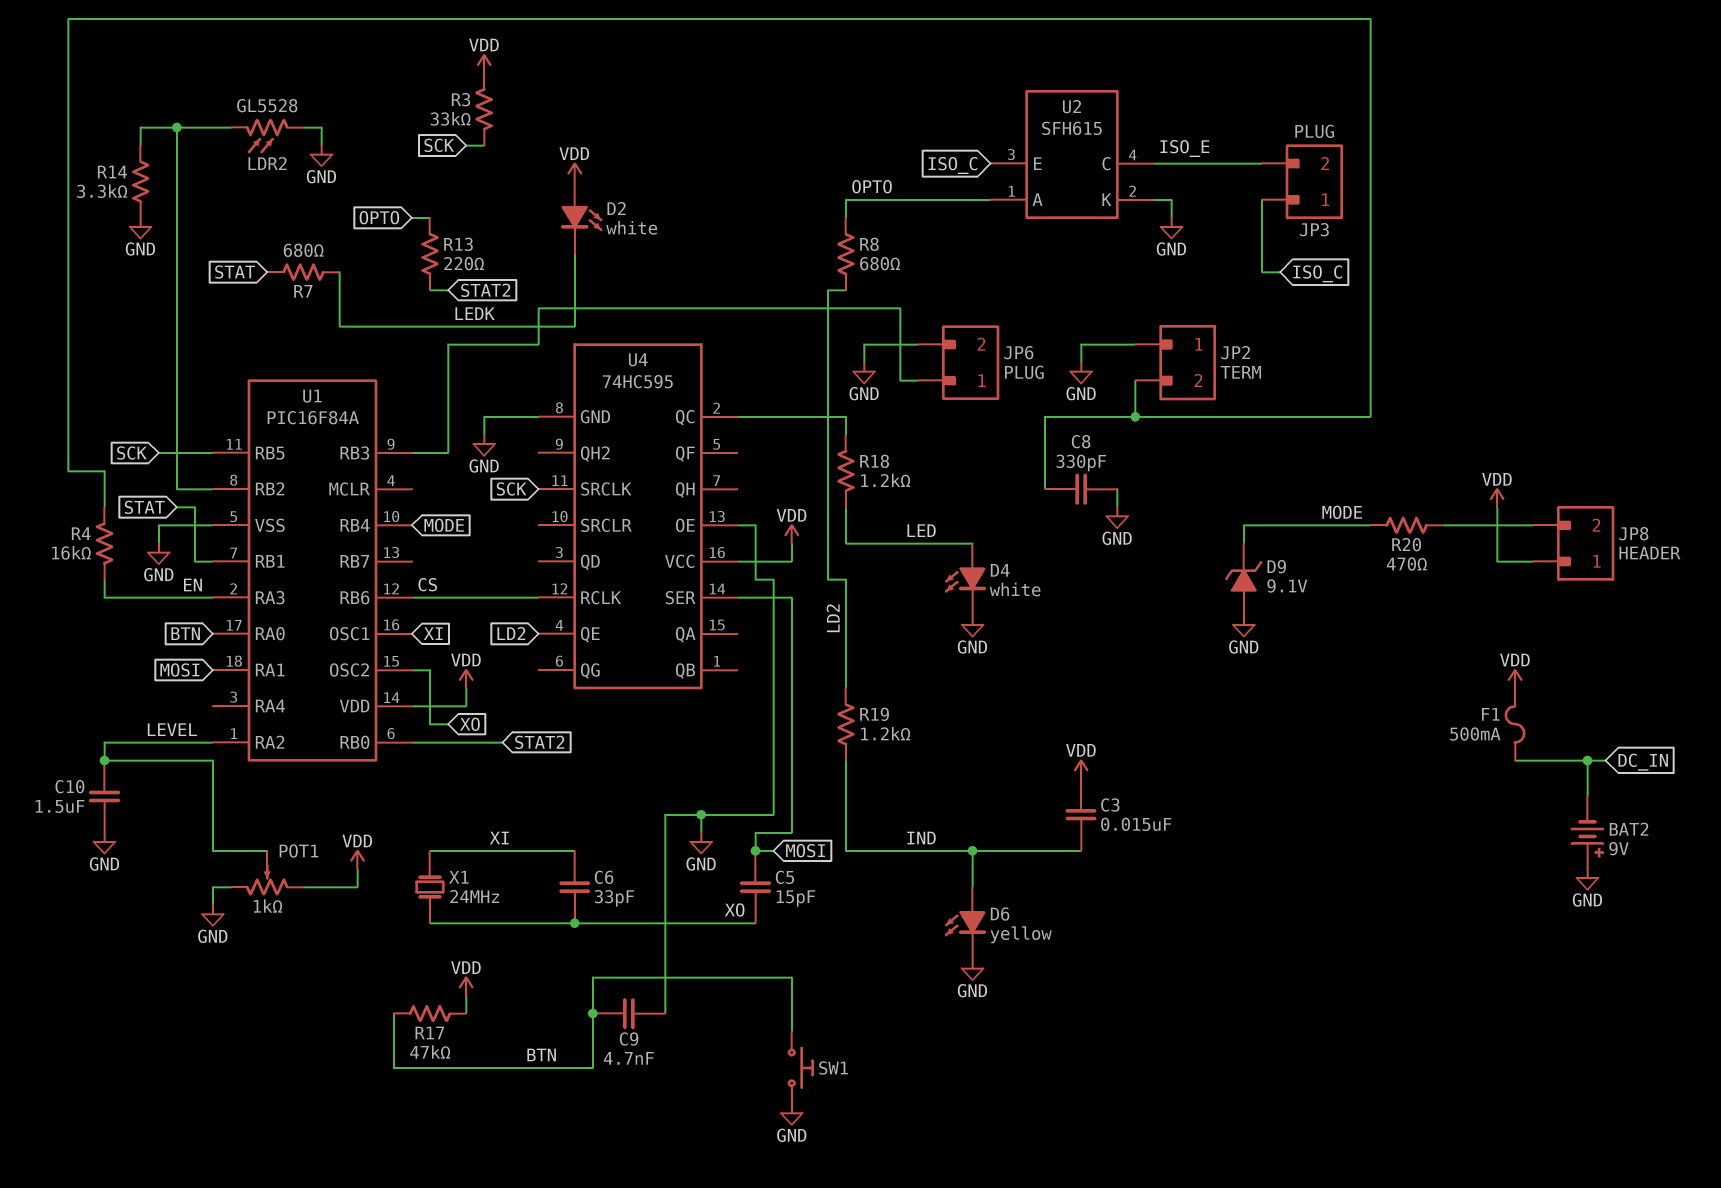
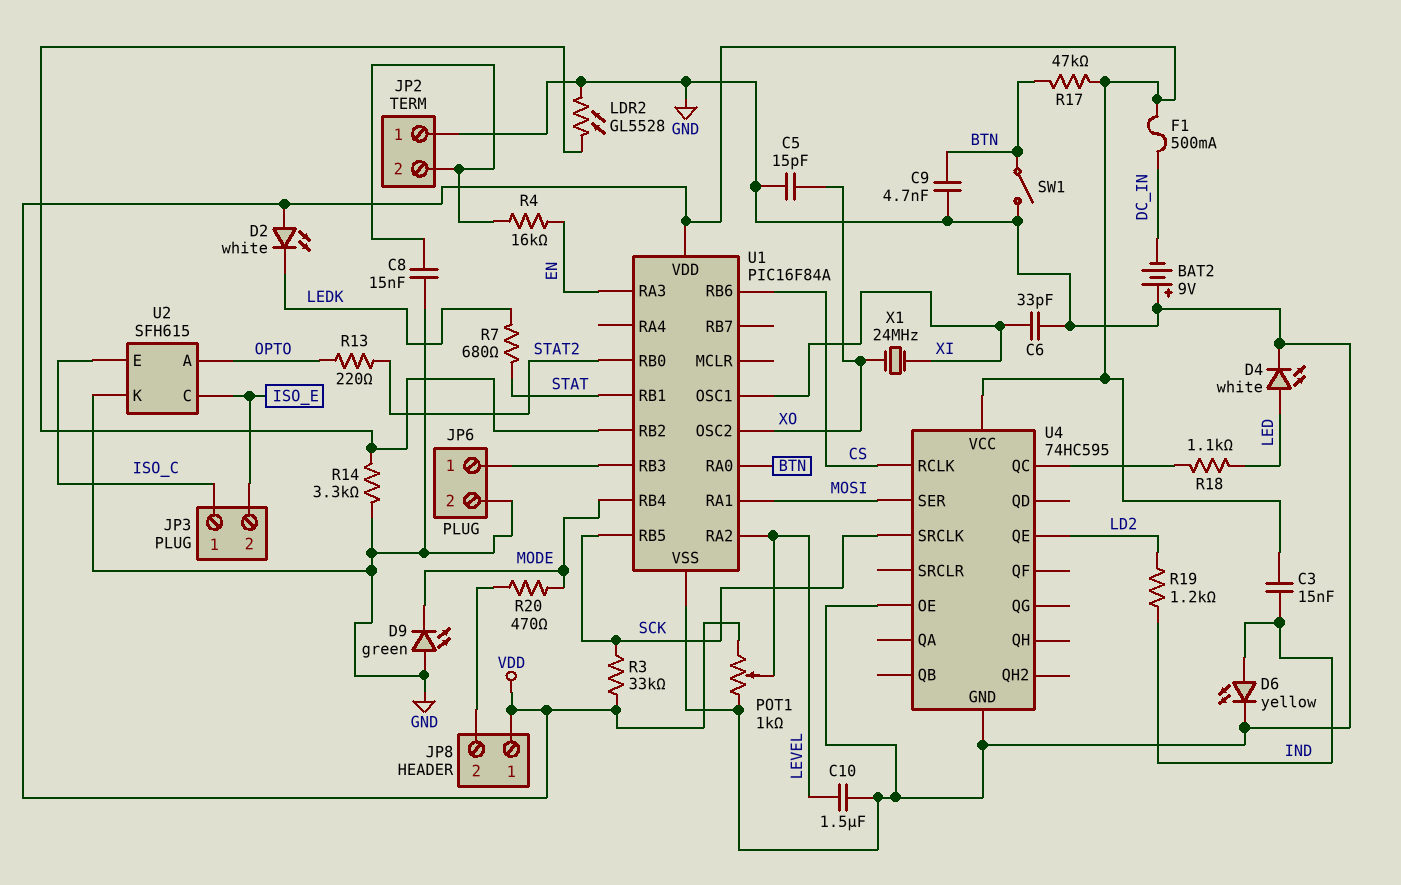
C5: 15pF (MOSI, XO) -> 15pF (GND, XO)
C6: 33pF (XI, XO) -> 33pF (GND, XI)
C8: 330pF (GND, JP2/2) -> 15nF (GND, JP2/2)
D9: zener 9.1V (A GND, K MODE) -> LED green (A GND, K MODE)
R8: 680 (LD2, OPTO) -> none
R18: 1.2k (LED, U4/QC) -> 1.1k (LED, U4/QC)
SW1: button (BTN, GND) -> switch (BTN, GND)

